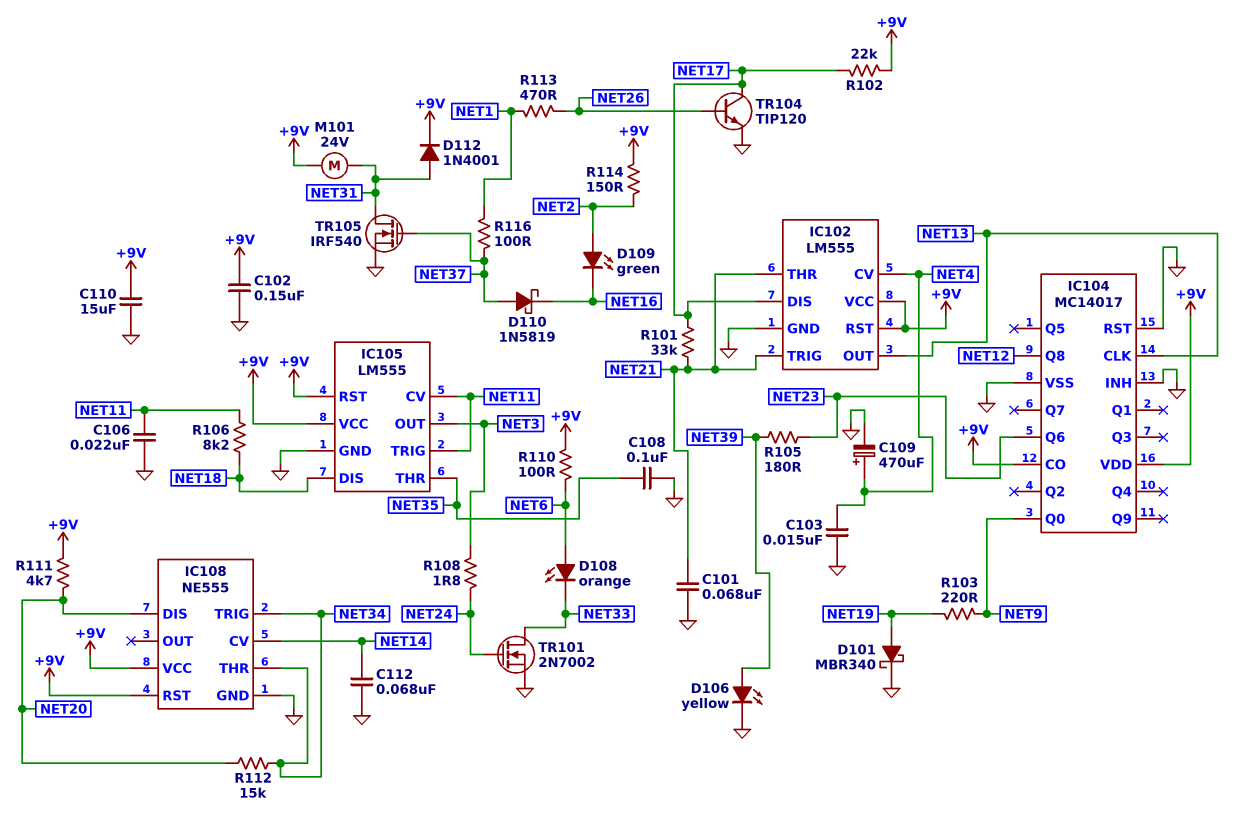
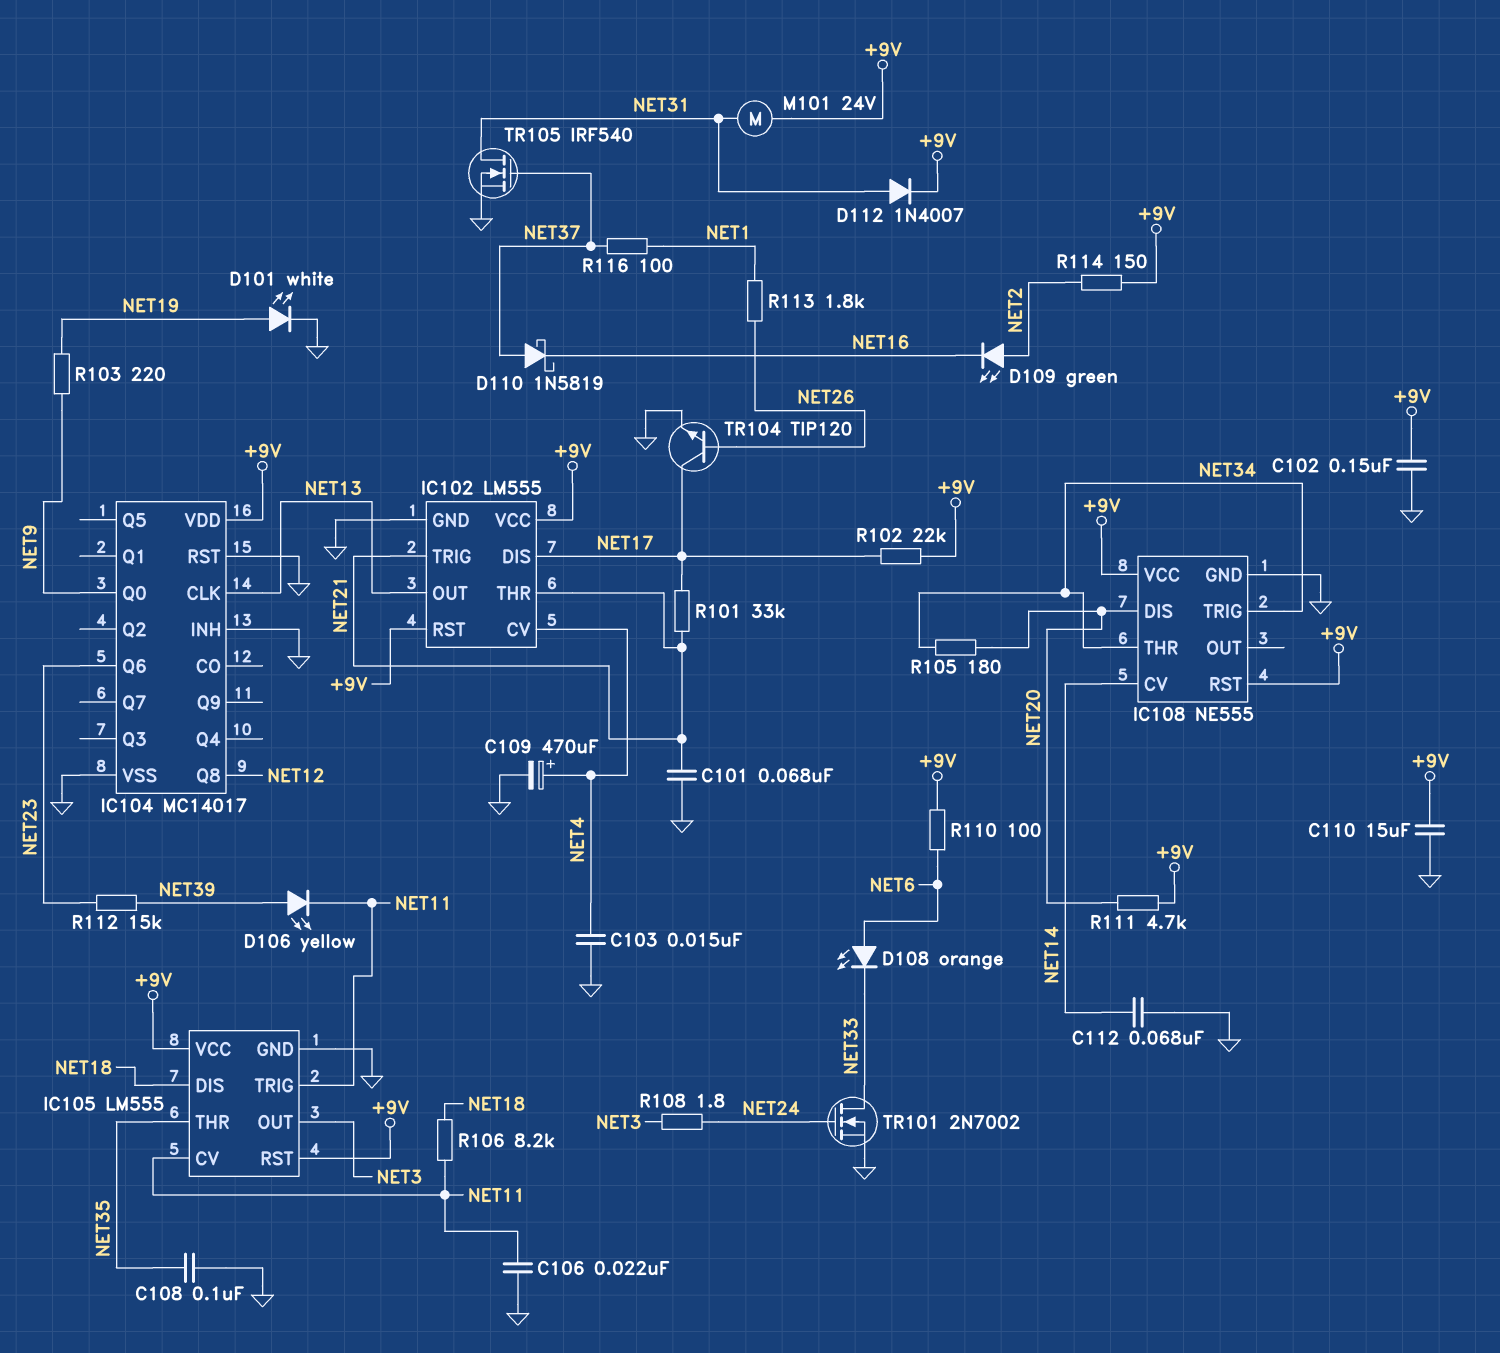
D101: schottky MBR340 (A NET19, K GND) -> LED white (A NET19, K GND)
D106: LED yellow (A NET39, K GND) -> LED yellow (A NET39, K NET11)
D112: diode 1N4001 (A NET31, K +9V) -> diode 1N4007 (A NET31, K +9V)
IC104 pin CO: +9V -> none
R105: 180 (NET23, NET39) -> 180 (NET20, NET34)
R112: 15k (NET20, NET34) -> 15k (NET23, NET39)
R113: 470 (NET1, NET26) -> 1.8k (NET1, NET26)

